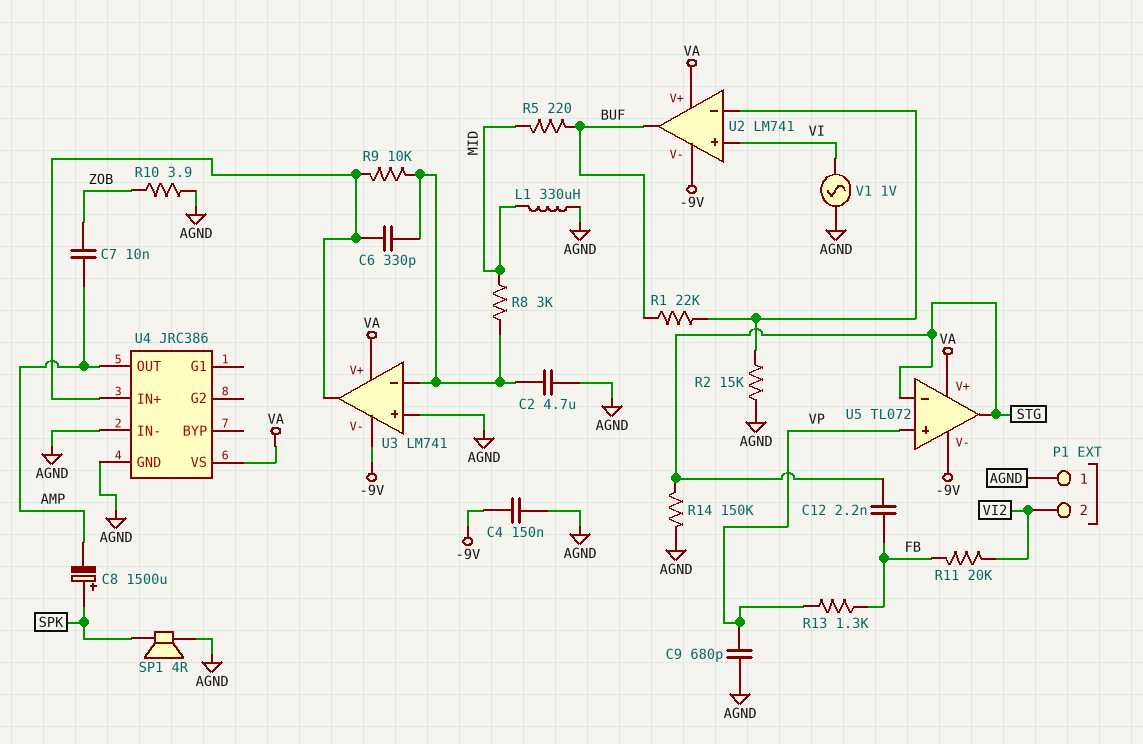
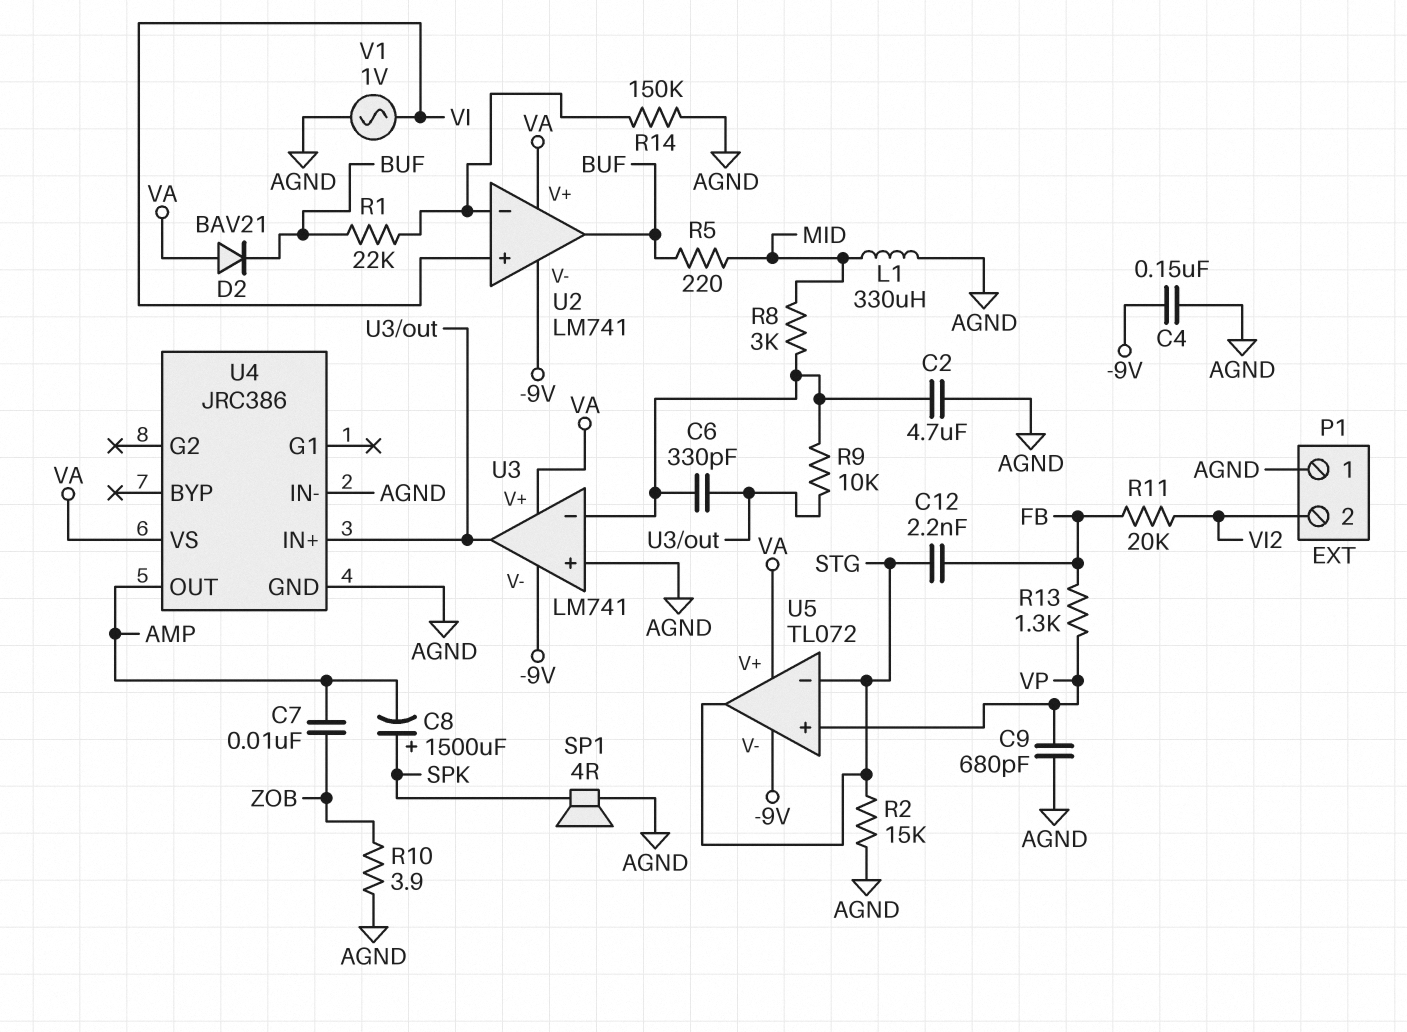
D2: none -> diode BAV21 (A VA, K BUF)
R2: 15k (AGND, U2/in-) -> 15k (AGND, STG)
R14: 150k (AGND, STG) -> 150k (AGND, U2/in-)

